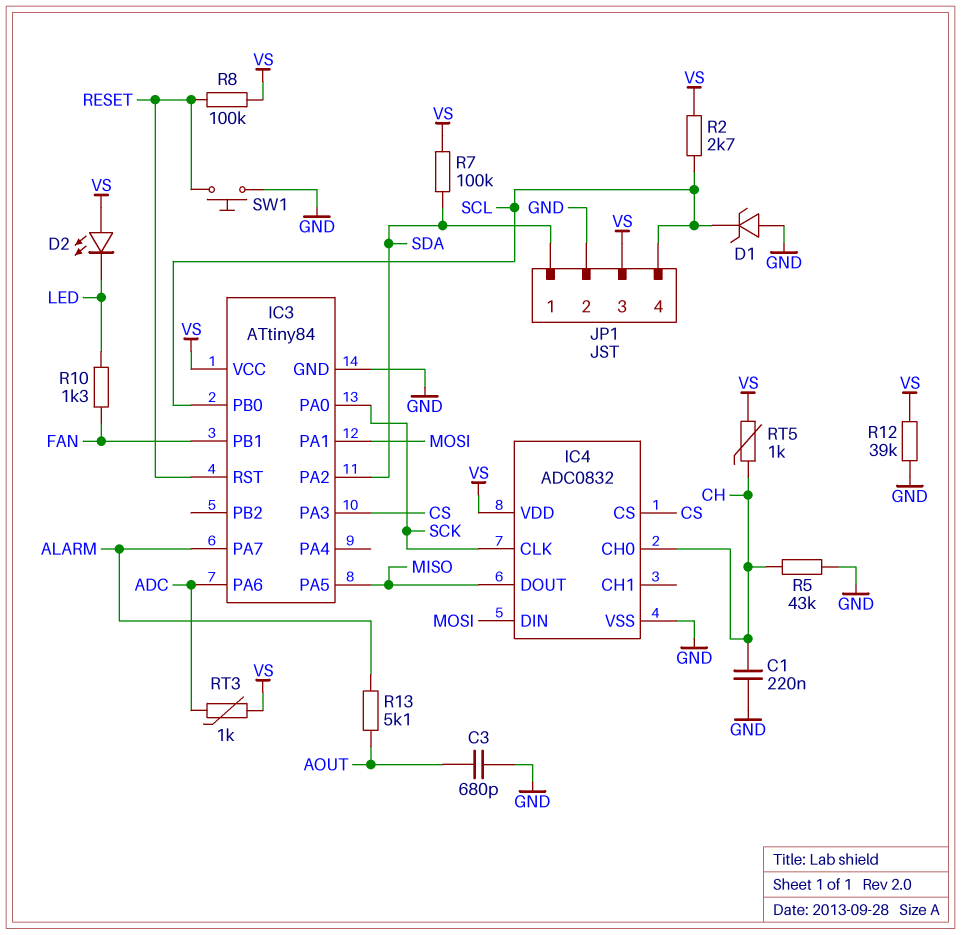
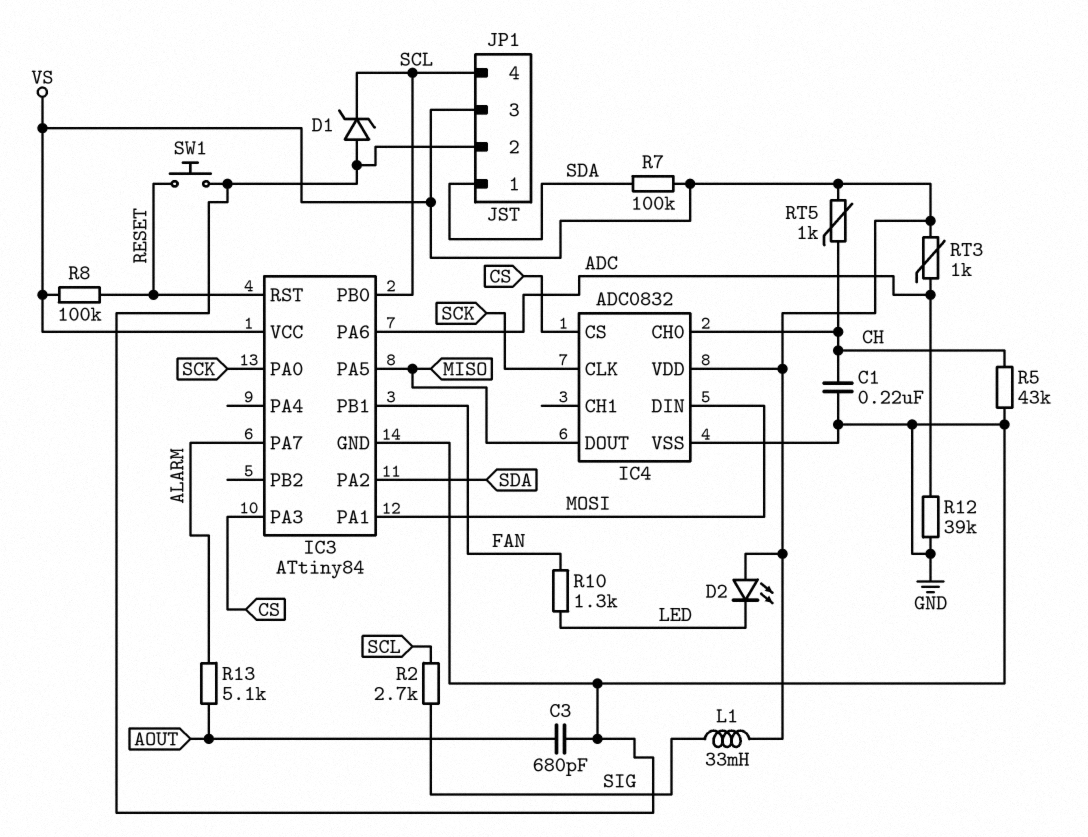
L1: none -> 33mH (SIG, VS)
R2: 2.7k (SCL, VS) -> 2.7k (SCL, SIG)
R12: 39k (GND, VS) -> 39k (ADC, GND)

